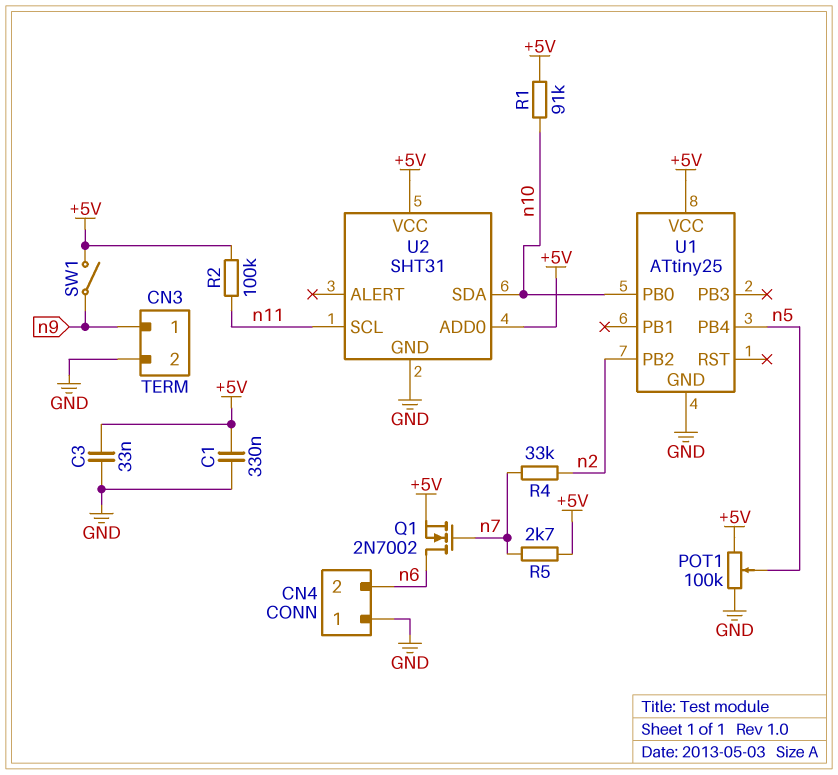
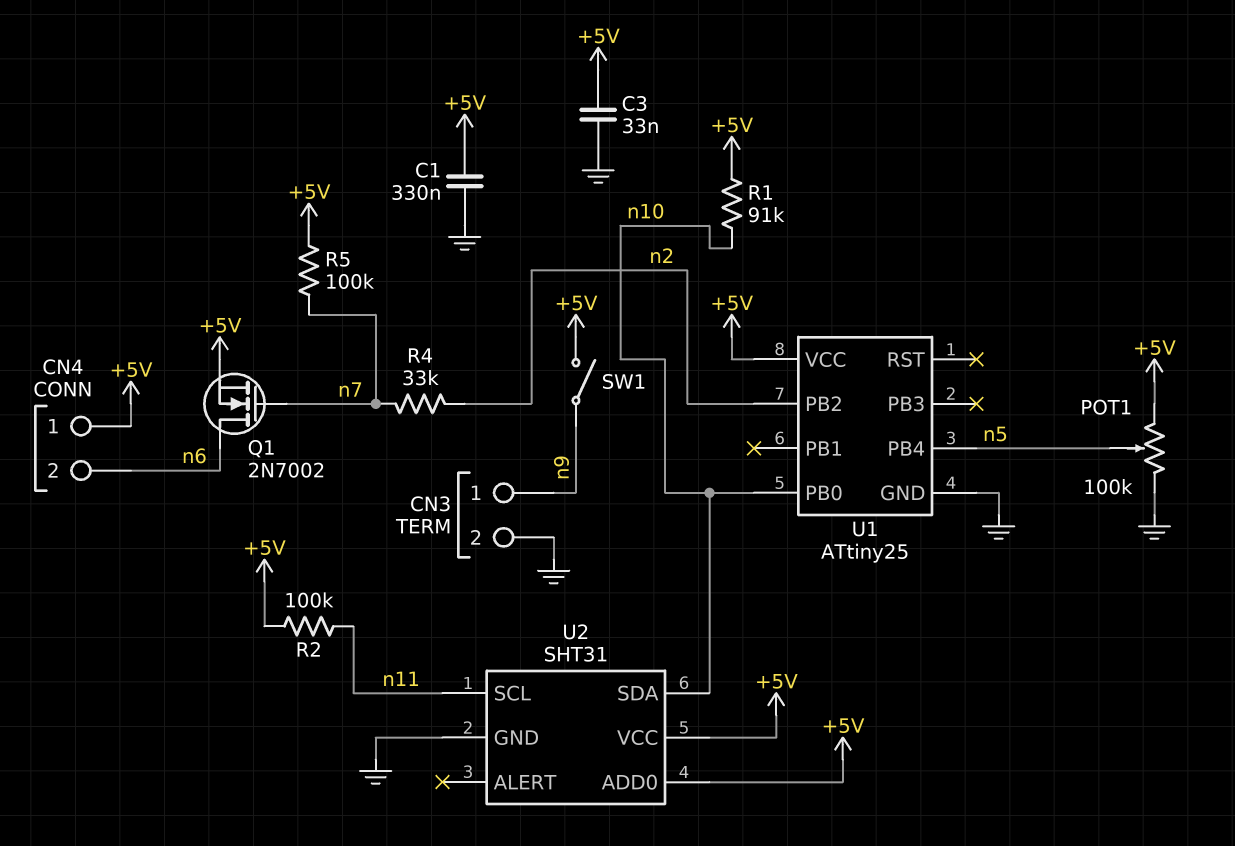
CN4 pin 1: GND -> +5V
R5: 2.7k (+5V, n7) -> 100k (+5V, n7)

